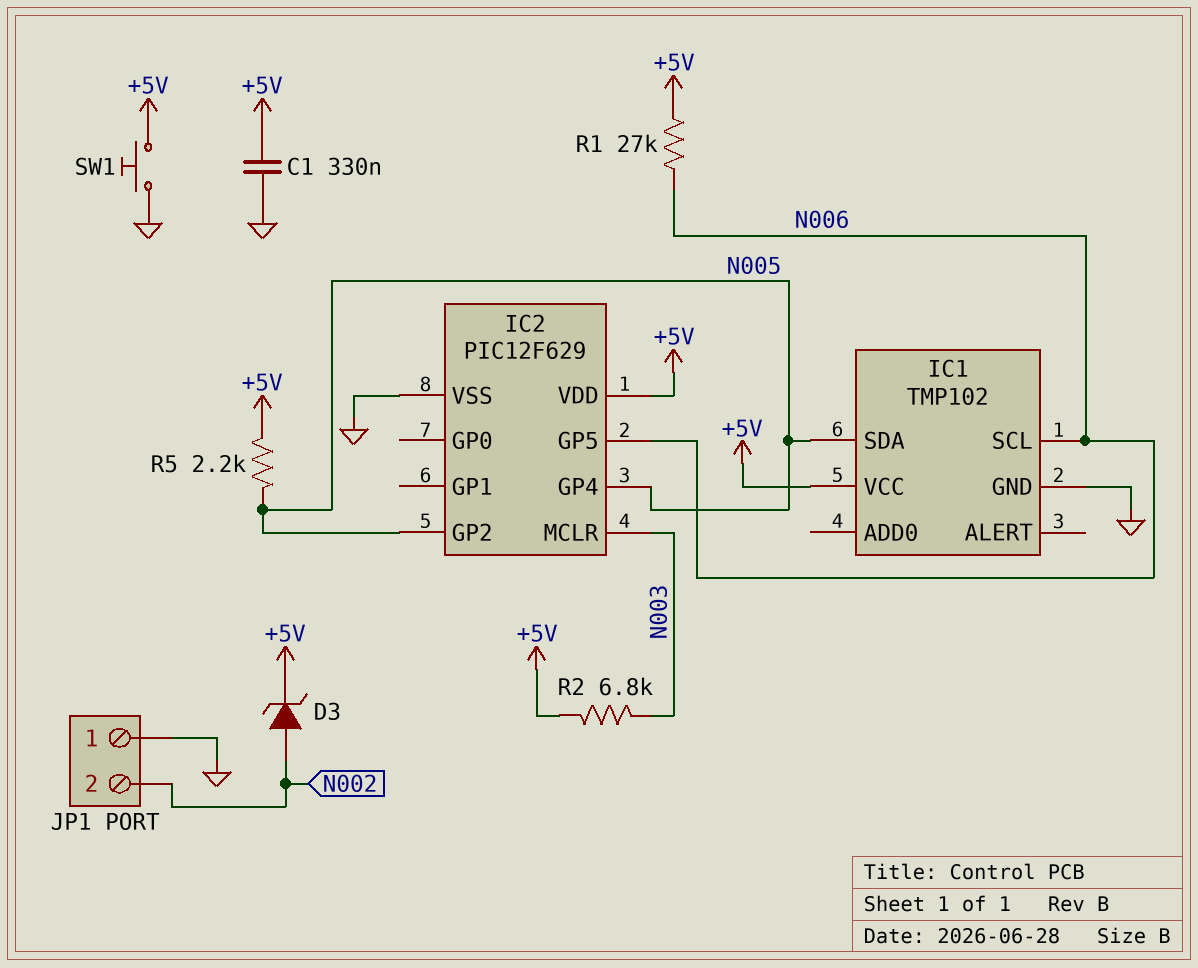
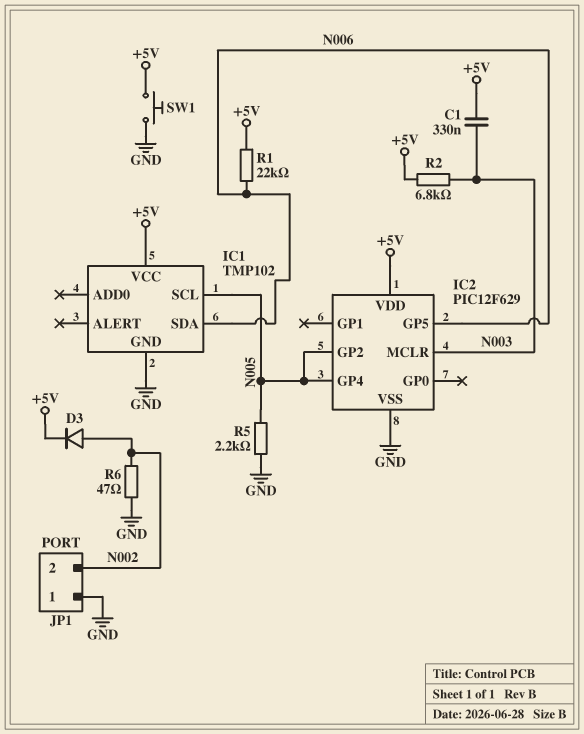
C1: 330nF (+5V, GND) -> 330nF (+5V, N003)
D3: zener (A N002, K +5V) -> diode (A N002, K +5V)
IC1 pin SCL: N006 -> N005
IC1 pin SDA: N005 -> N006
R1: 27k (+5V, N006) -> 22k (+5V, N006)
R5: 2.2k (+5V, N005) -> 2.2k (GND, N005)
R6: none -> 47 (GND, N002)

